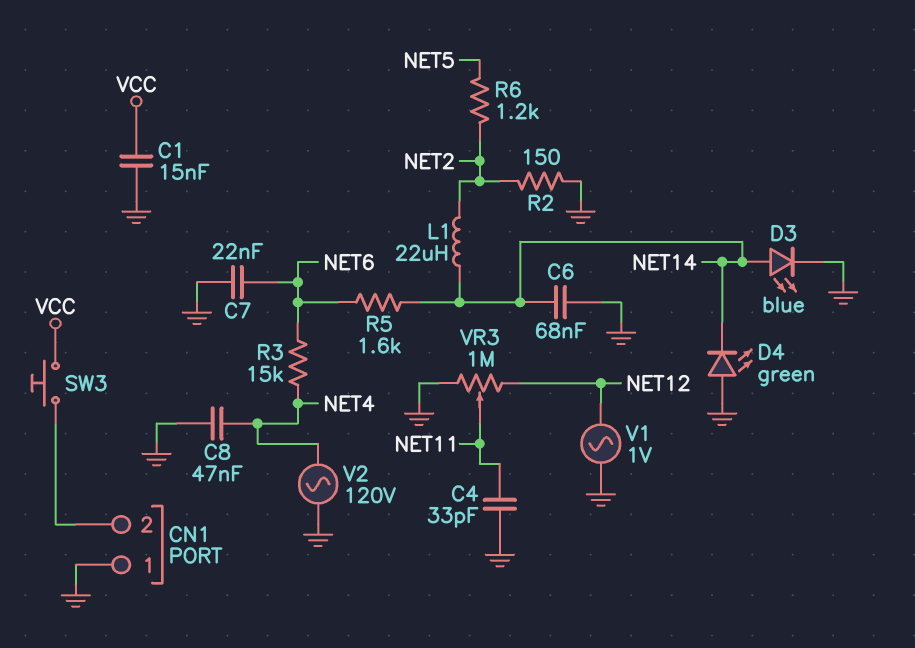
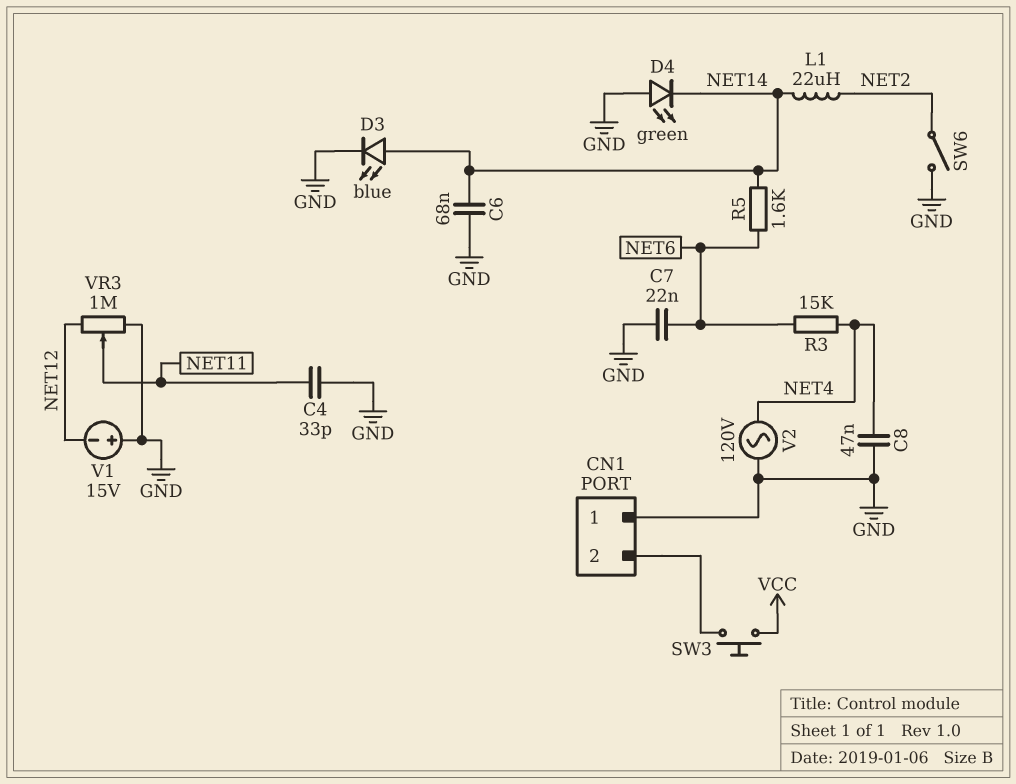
C1: 15nF (GND, VCC) -> none
R2: 150 (GND, NET2) -> none
R6: 1.2k (NET2, NET5) -> none
SW6: none -> switch (GND, NET2)
V1: AC 1V (GND, NET12) -> 15V (plus GND, minus NET12)

